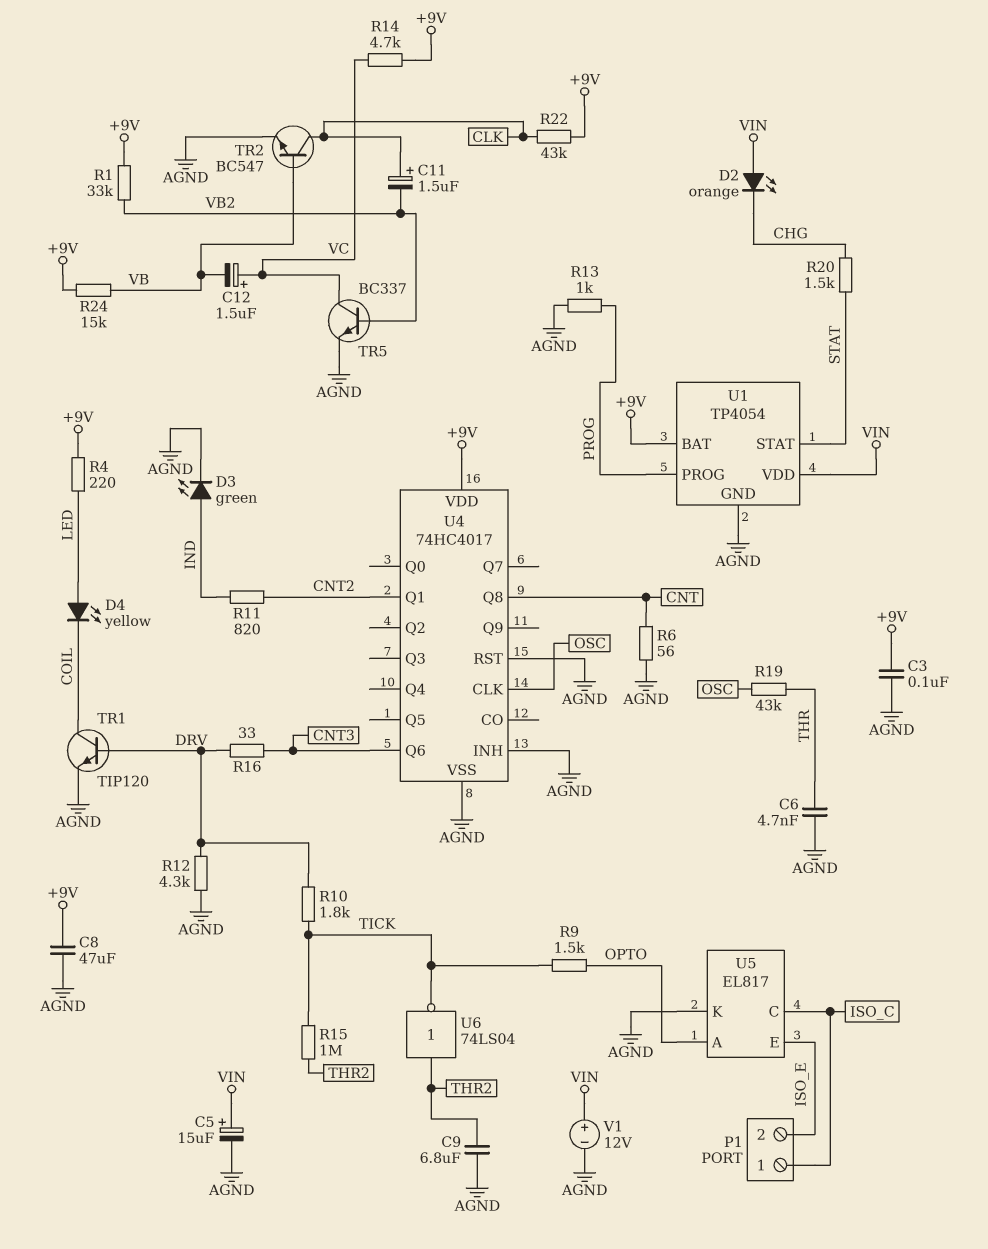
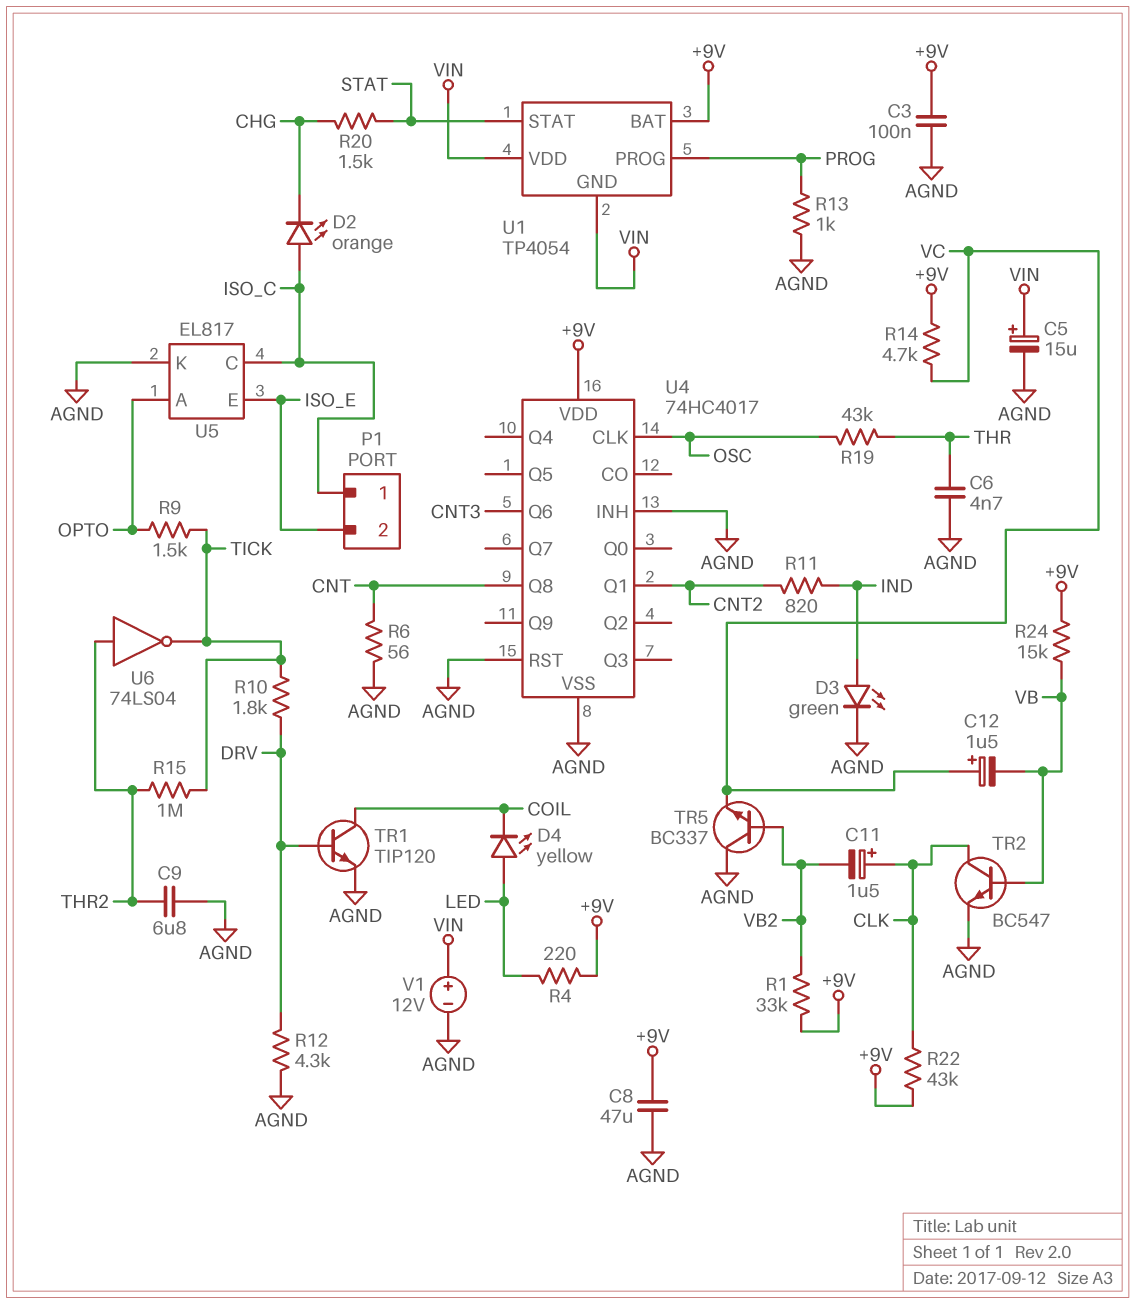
D2: LED orange (A VIN, K CHG) -> LED orange (A ISO_C, K CHG)
R16: 33 (CNT3, DRV) -> none
TR5: NPN BC337 (B VB2, C VC, E AGND) -> NPN BC337 (B VB2, C AGND, E VC)
U1 pin GND: AGND -> VIN

